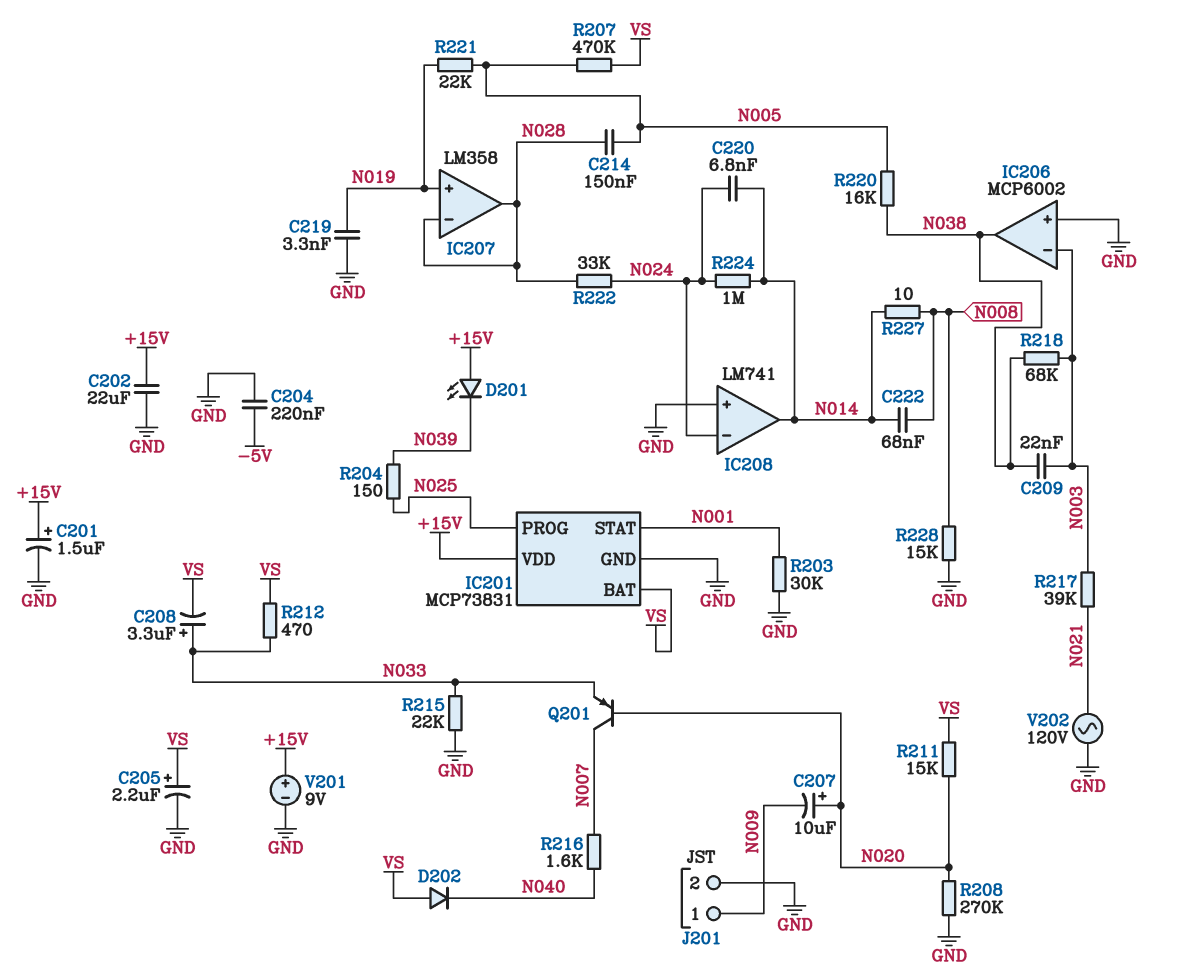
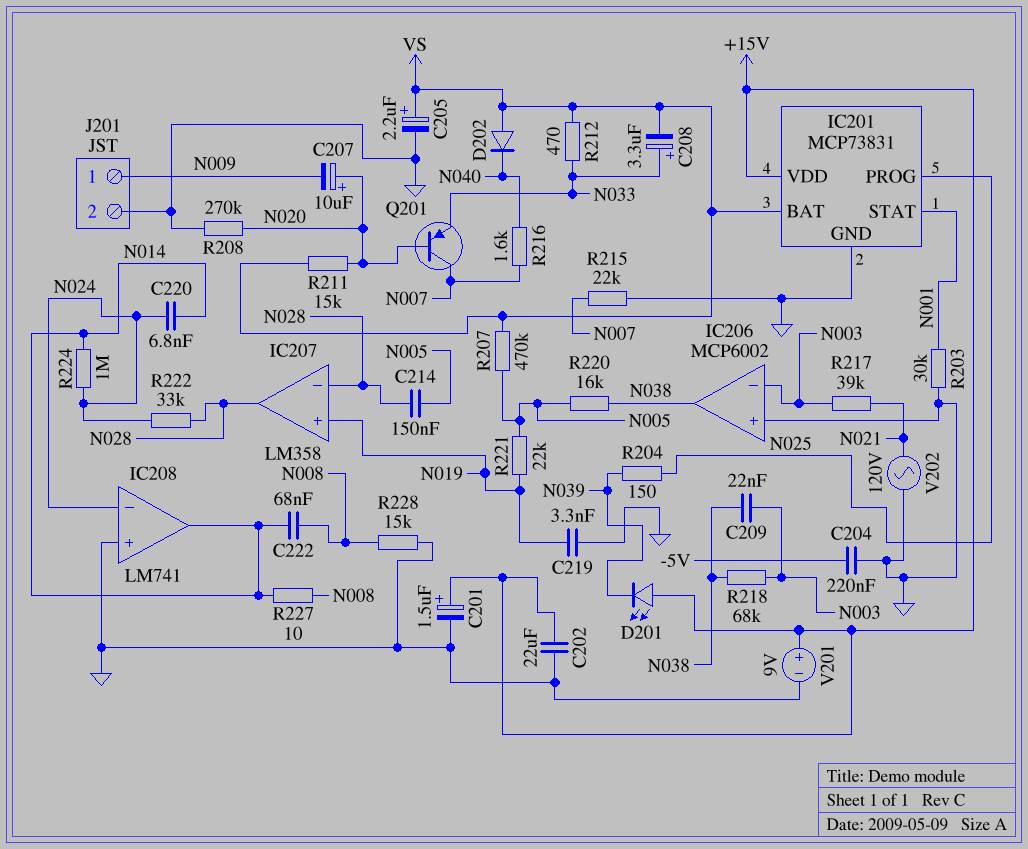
R215: 22k (GND, N033) -> 22k (GND, N007)

